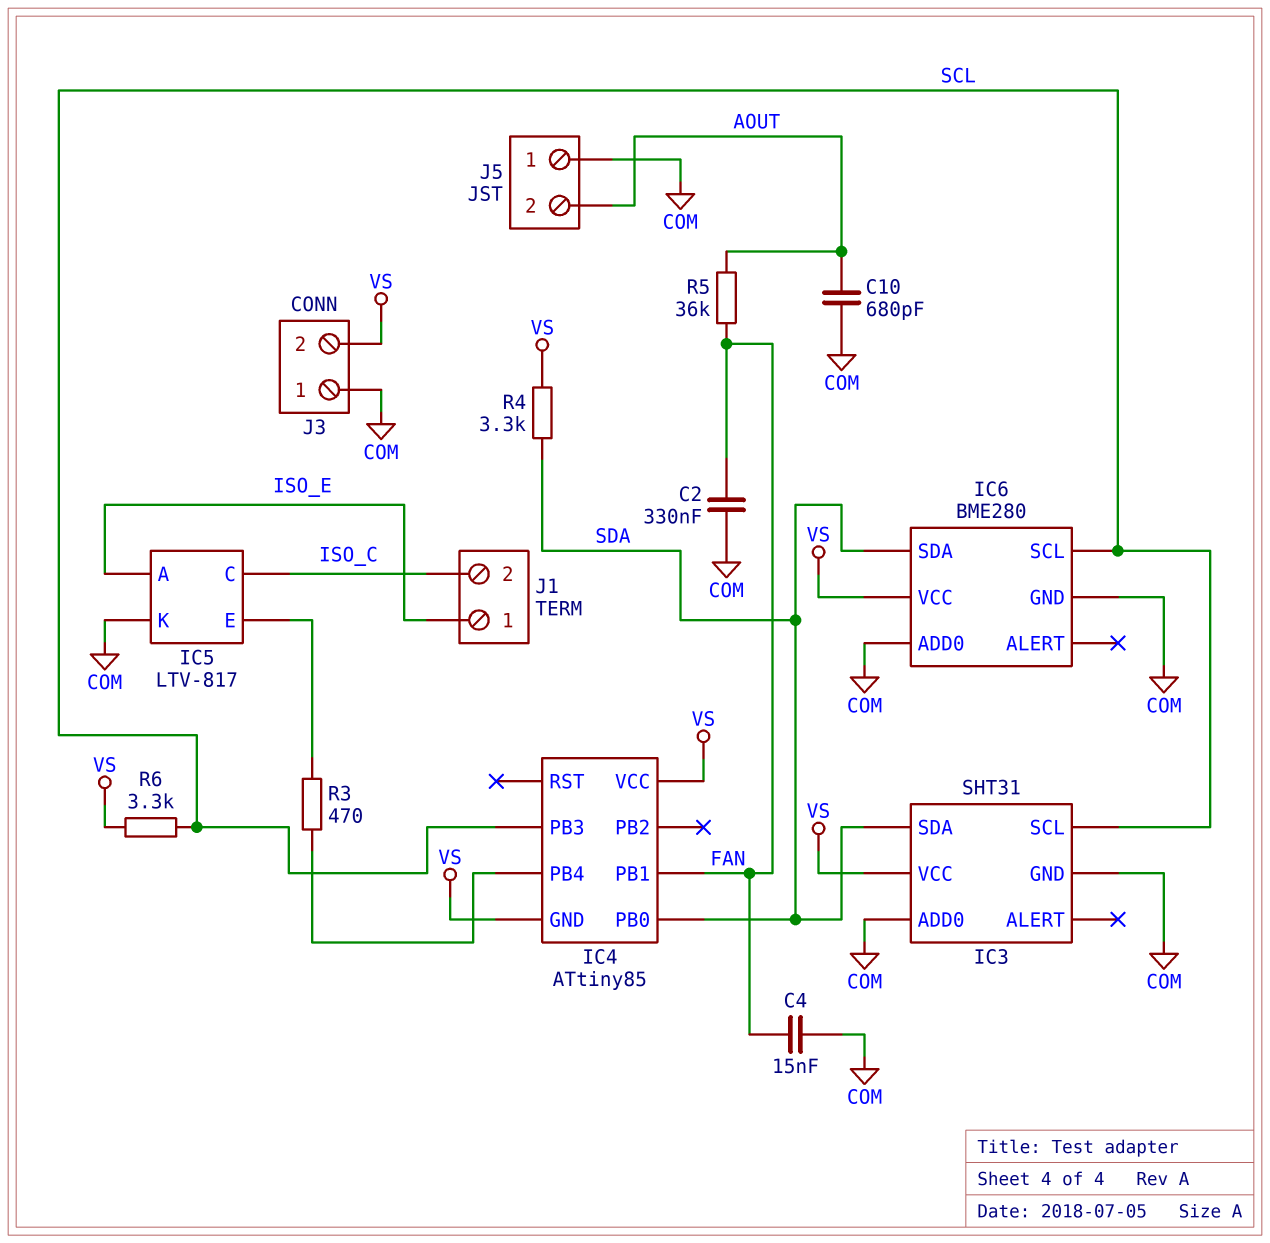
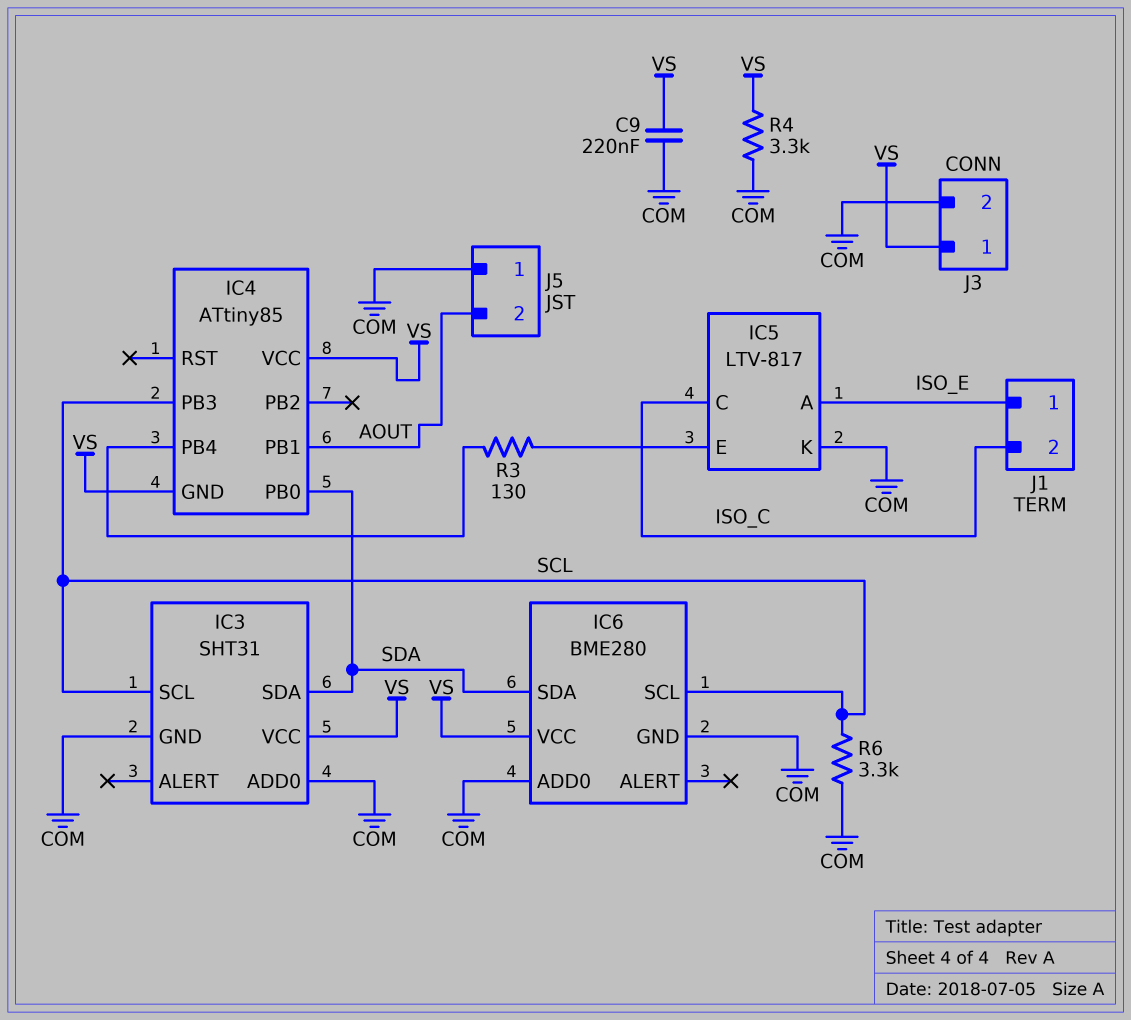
C2: 330nF (COM, FAN) -> none
C4: 15nF (COM, FAN) -> none
C9: none -> 220nF (COM, VS)
C10: 680pF (AOUT, COM) -> none
IC4 pin PB1: FAN -> AOUT
J3 pin 1: COM -> VS
J3 pin 2: VS -> COM
R3: 470 (IC4/PB4, IC5/E) -> 130 (IC4/PB4, IC5/E)
R4: 3.3k (SDA, VS) -> 3.3k (COM, VS)
R5: 36k (AOUT, FAN) -> none
R6: 3.3k (SCL, VS) -> 3.3k (COM, SCL)

